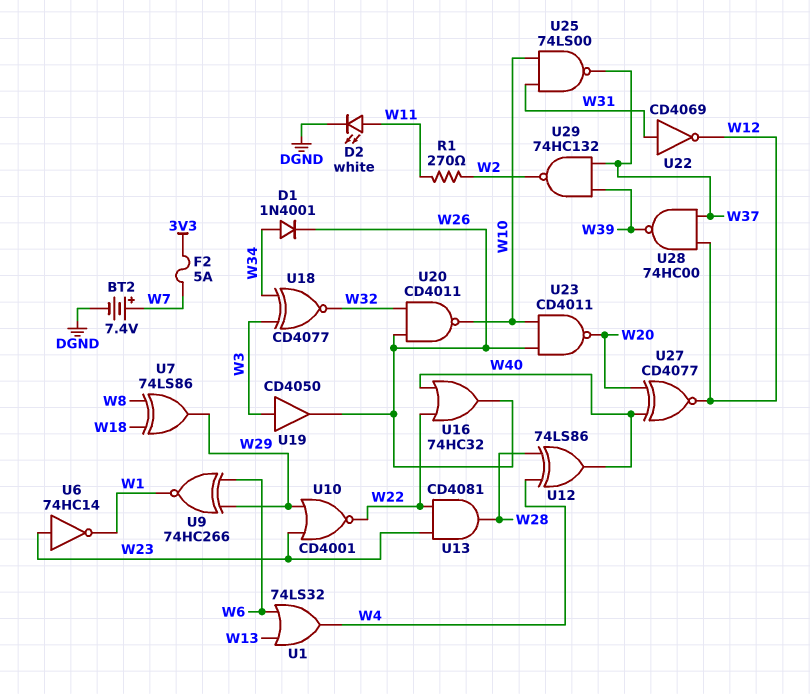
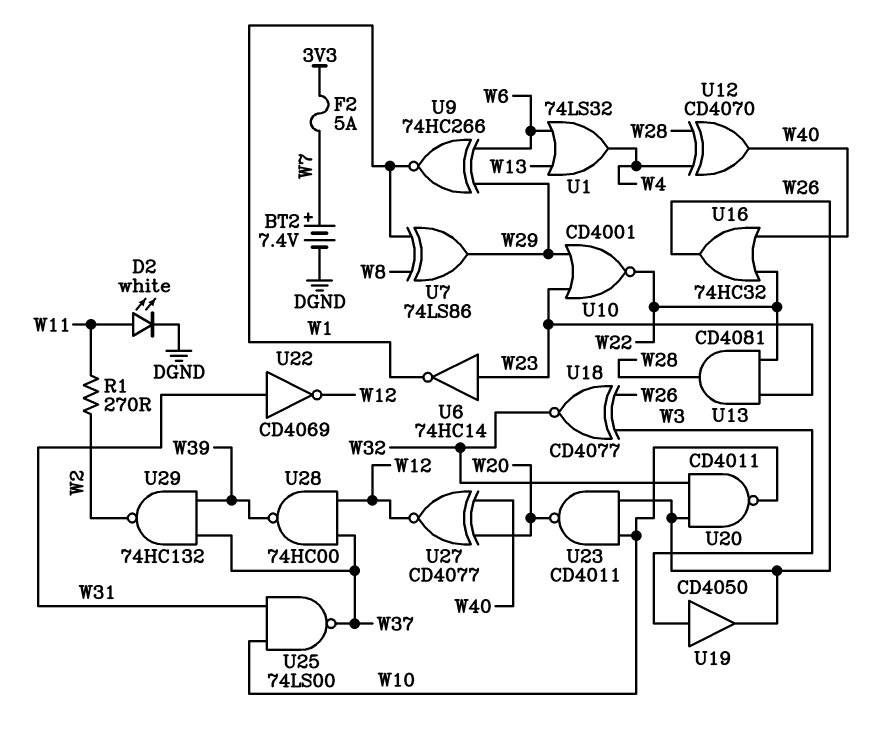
D1: diode 1N4001 (A W34, K W26) -> none
U7: XOR 74LS86 (in W8, in W18, out W29) -> XOR 74LS86 (in W1, in W8, out W29)
U12: XOR 74LS86 (in W4, in W28, out W40) -> XOR CD4070 (in W4, in W28, out W40)
U18: XNOR CD4077 (in W3, in W34, out W32) -> XNOR CD4077 (in W3, in W26, out W32)

